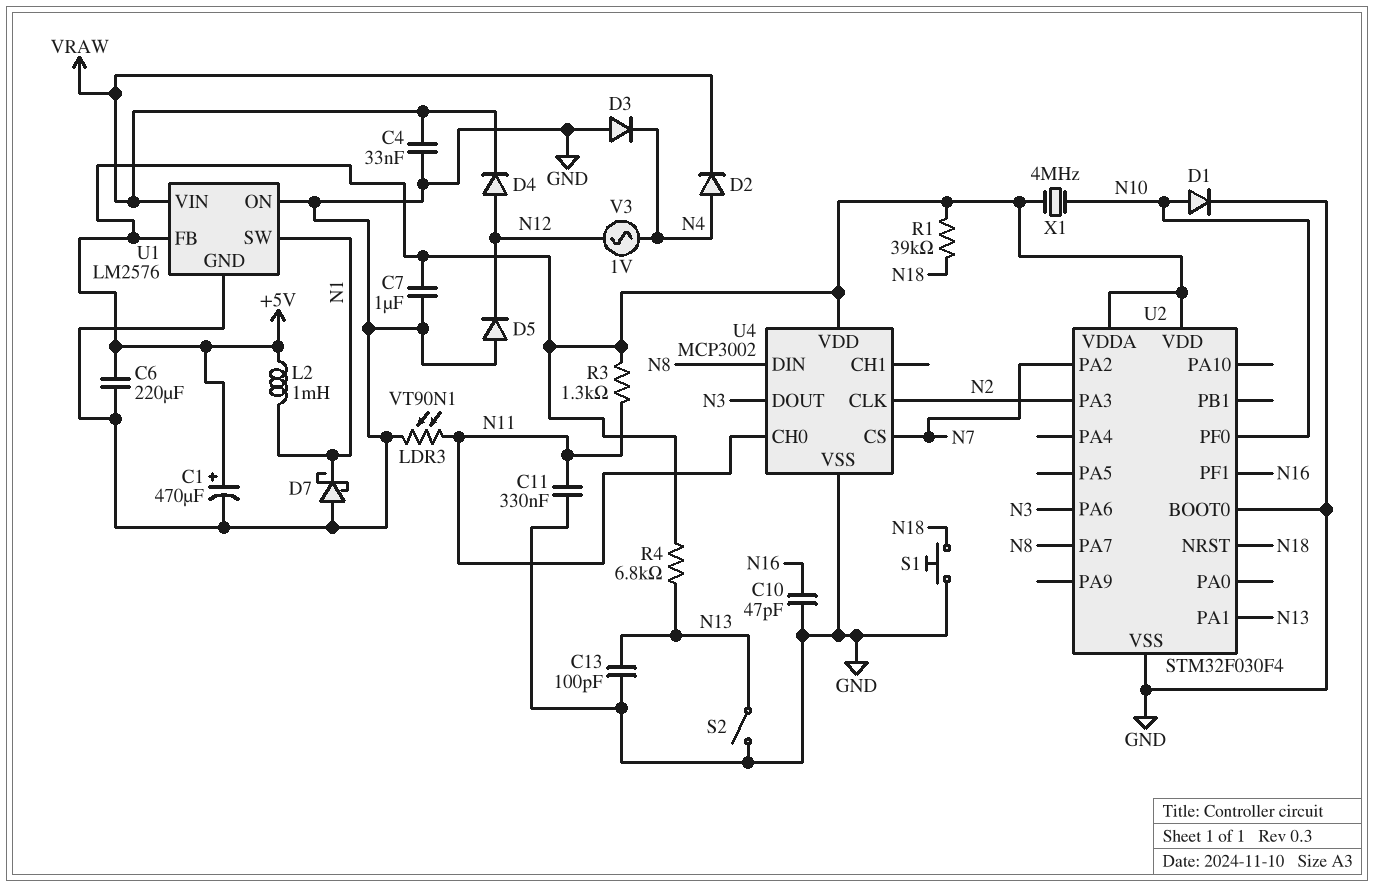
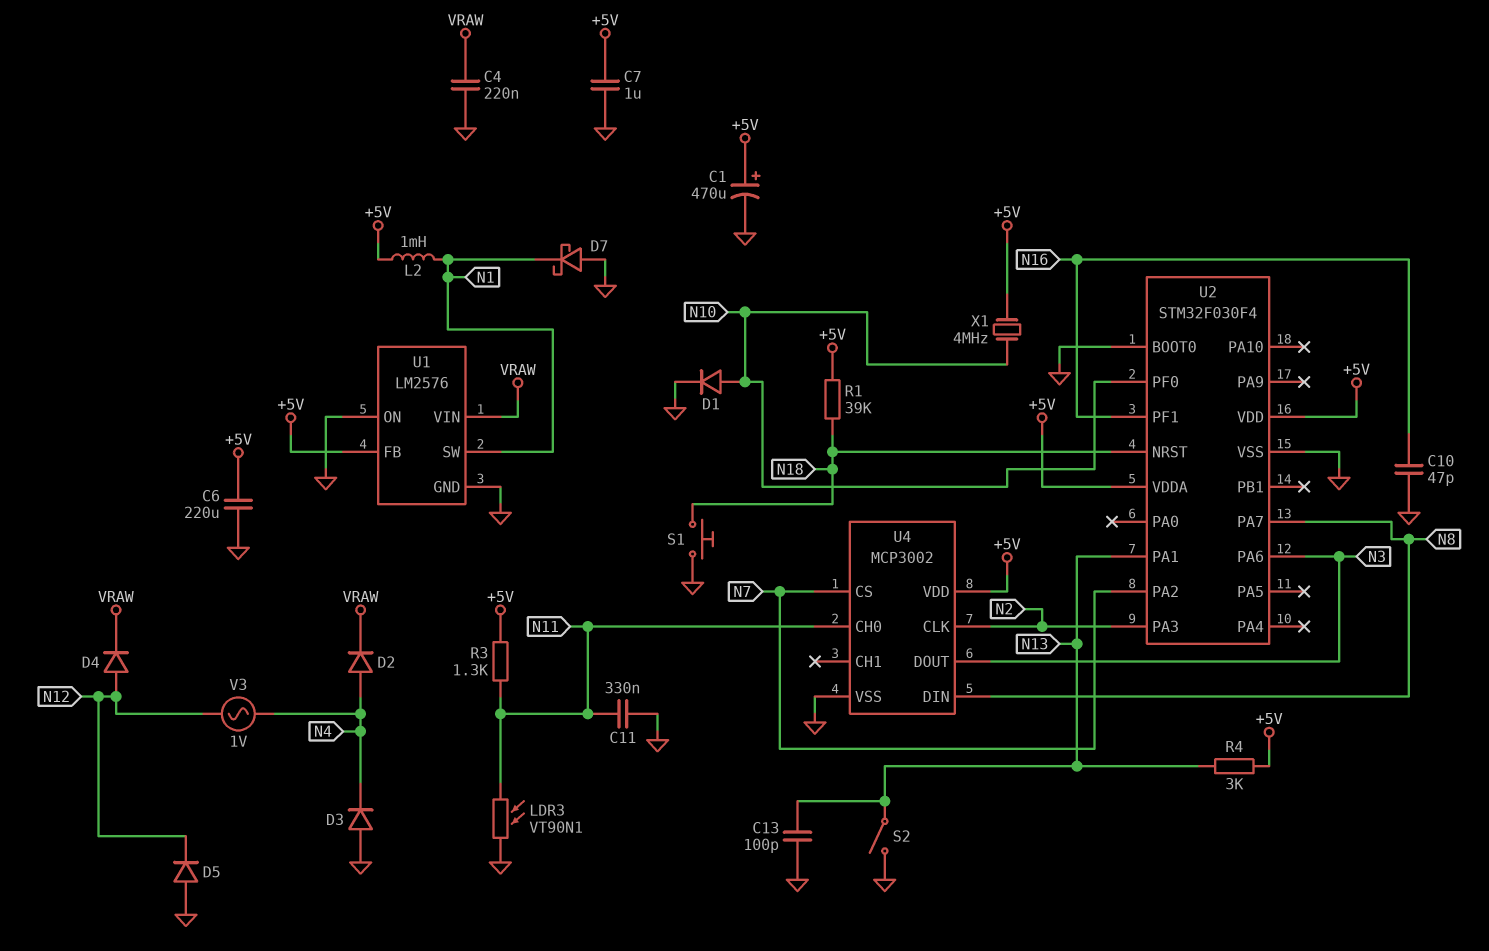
C4: 33nF (GND, VRAW) -> 220nF (GND, VRAW)
R4: 6.8k (+5V, N13) -> 3k (+5V, N13)

